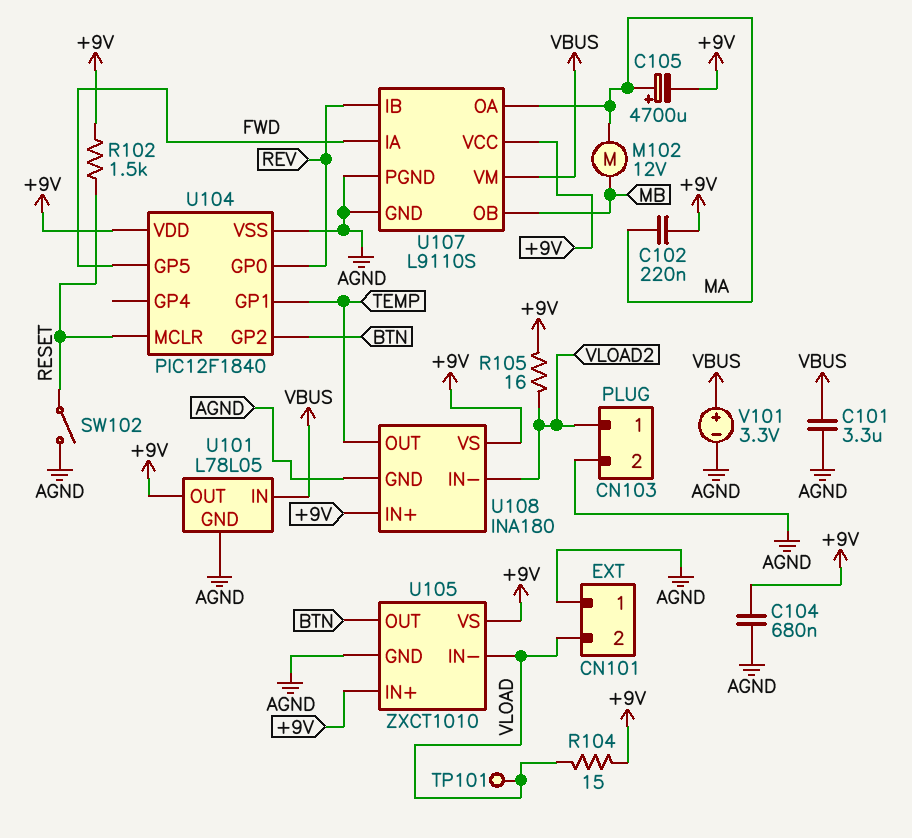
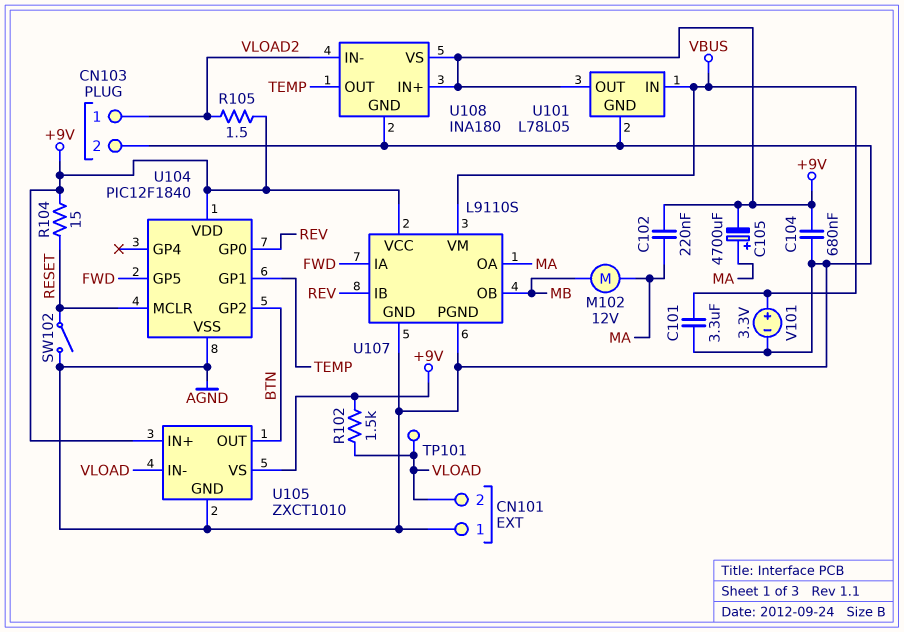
R102: 1.5k (+9V, RESET) -> 1.5k (+9V, VLOAD)
R104: 15 (+9V, VLOAD) -> 15 (+9V, RESET)
R105: 16 (+9V, VLOAD2) -> 1.5 (+9V, VLOAD2)

